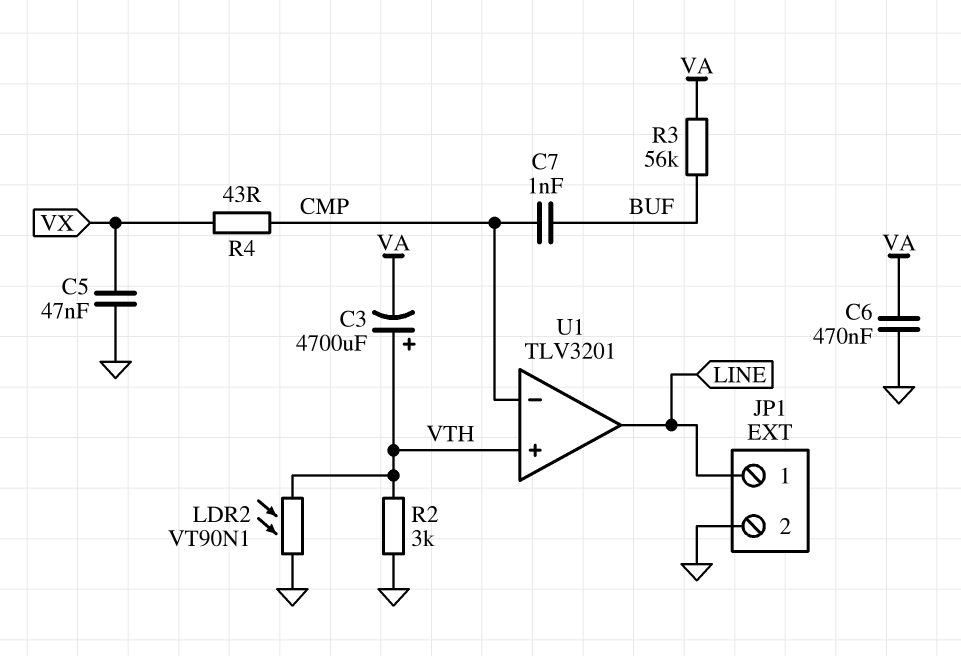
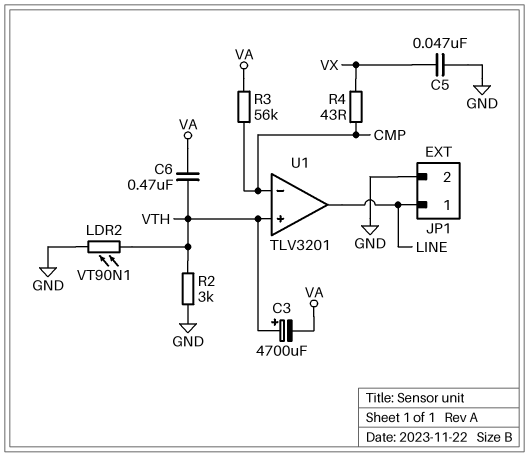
C6: 470nF (GND, VA) -> 470nF (VA, VTH)
C7: 1nF (BUF, CMP) -> none
R3: 56k (BUF, VA) -> 56k (CMP, VA)

